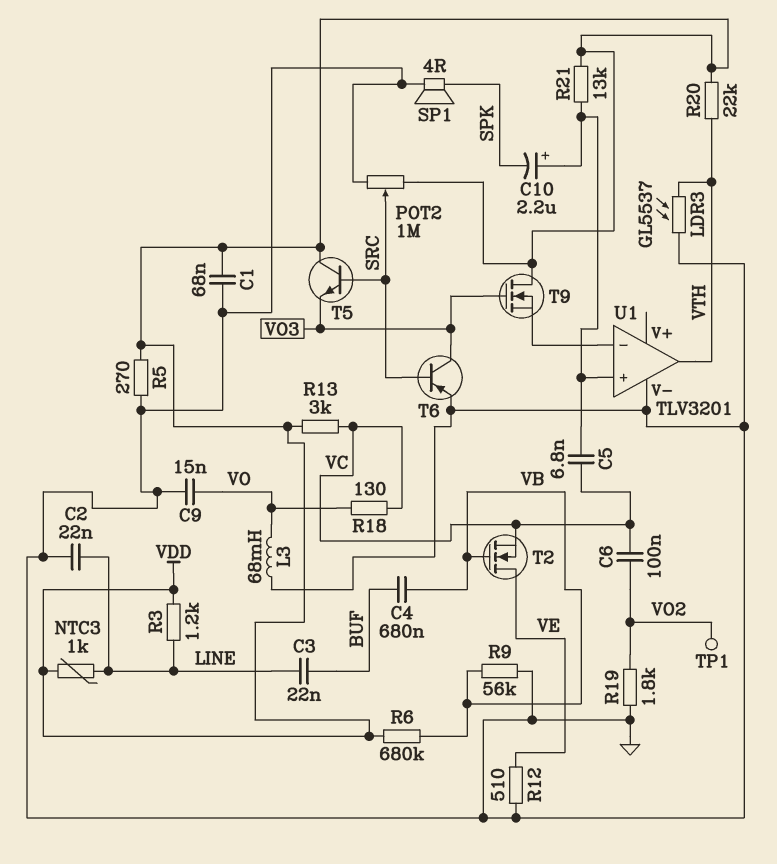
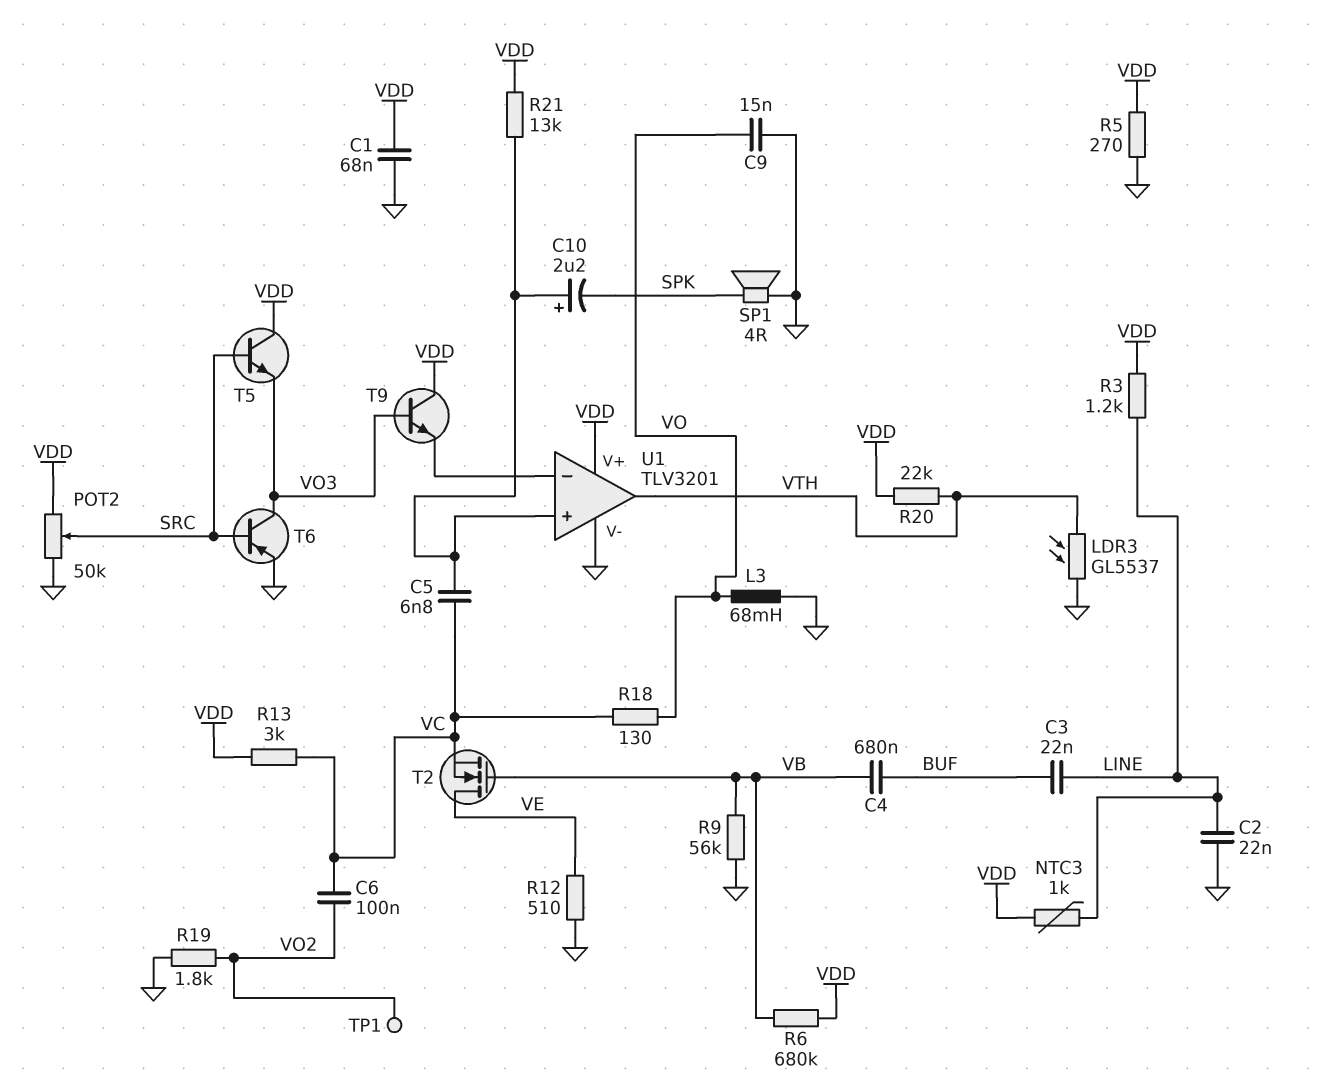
POT2: 1M (GND, VDD, wiper SRC) -> 50k (GND, VDD, wiper SRC)
T9: NMOS (G VO3, D VDD, S U1/in-) -> NPN (B VO3, C VDD, E U1/in-)
U1 pin V+: none -> VDD

